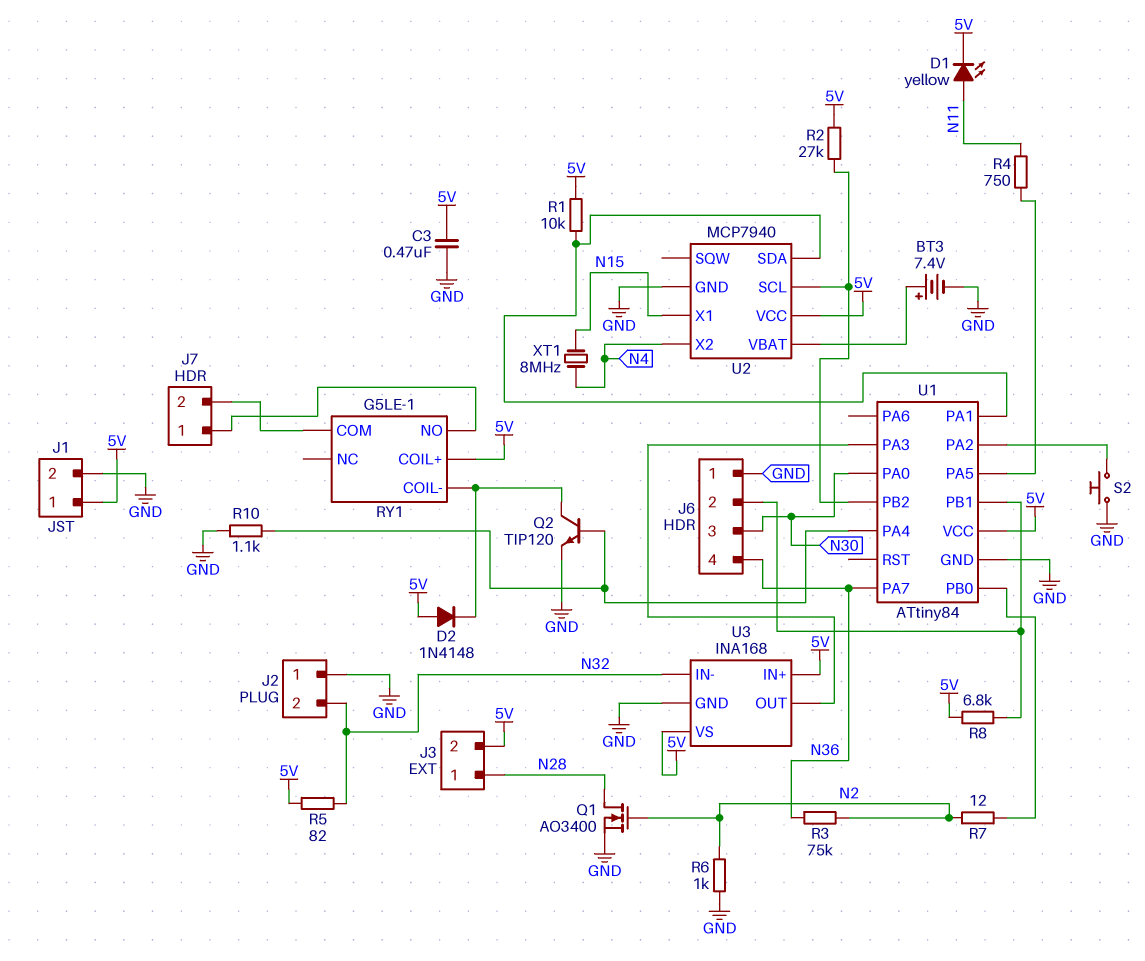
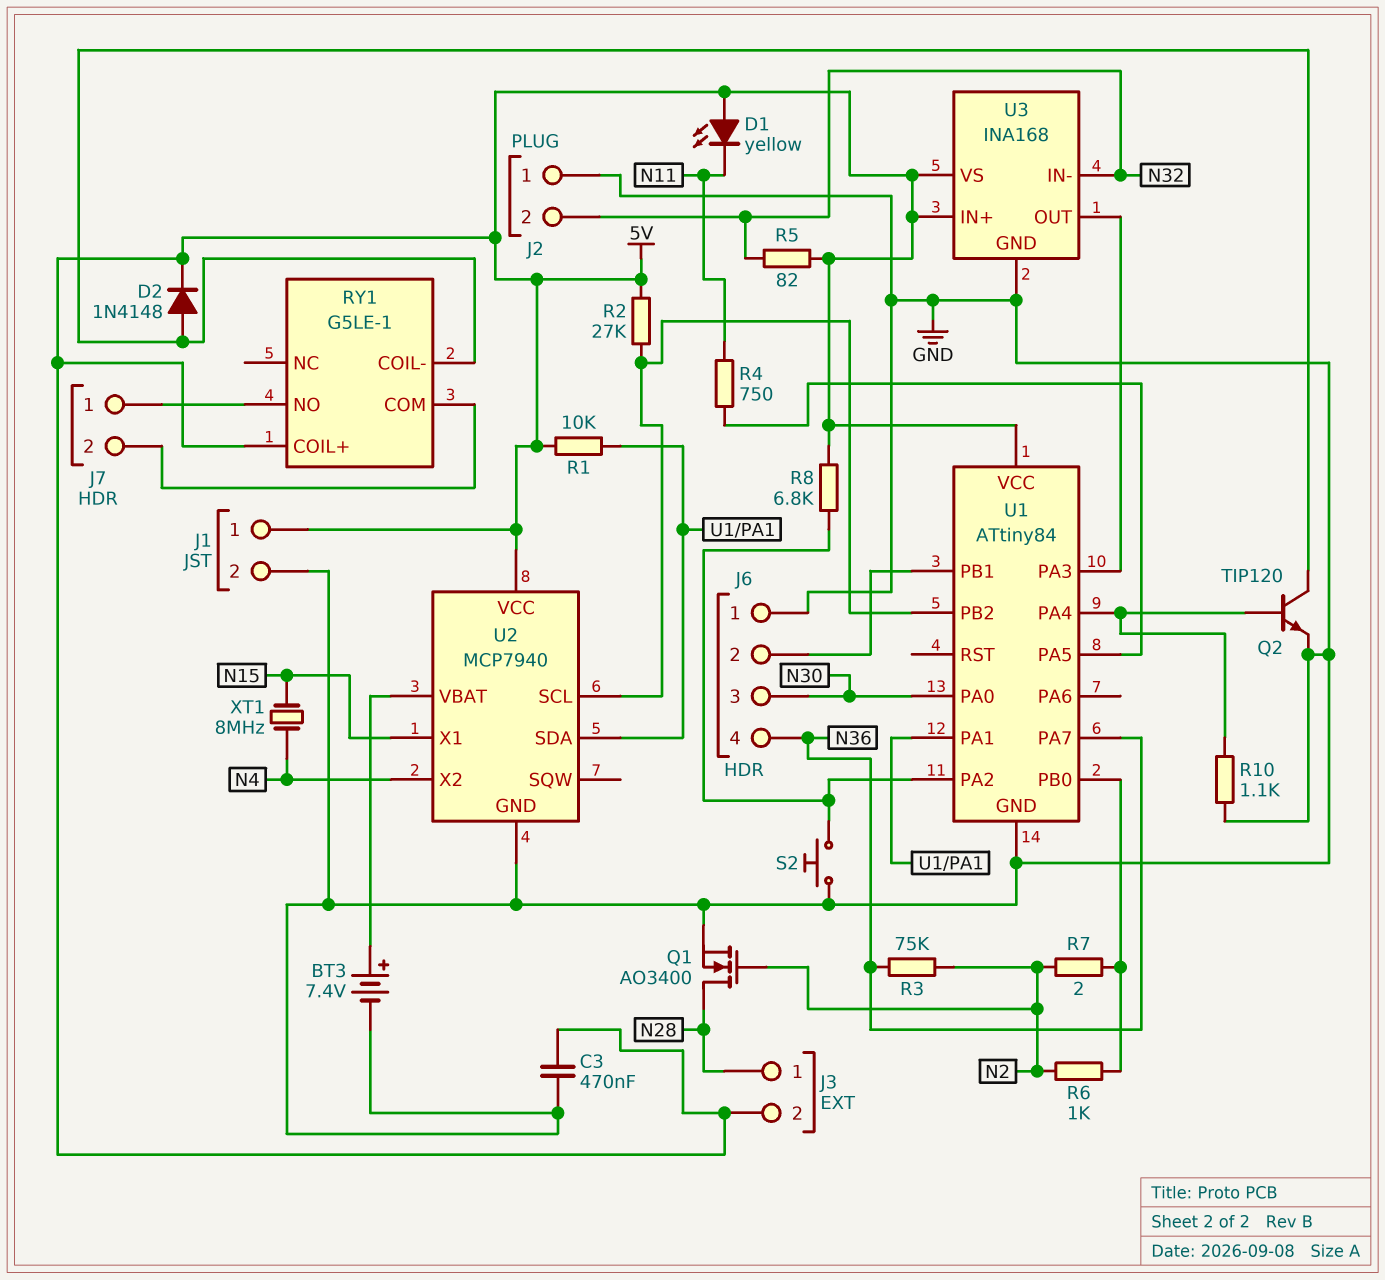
D1: LED yellow (A N11, K 5V) -> LED yellow (A 5V, K N11)
D2: diode 1N4148 (A 5V, K RY1/COIL-) -> diode 1N4148 (A RY1/COIL-, K 5V)
R6: 1k (GND, N2) -> 1k (N2, U1/PB0)
R7: 12 (N2, U1/PB0) -> 2 (N2, U1/PB0)
R8: 6.8k (5V, J6/2) -> 6.8k (5V, U1/PA2)

